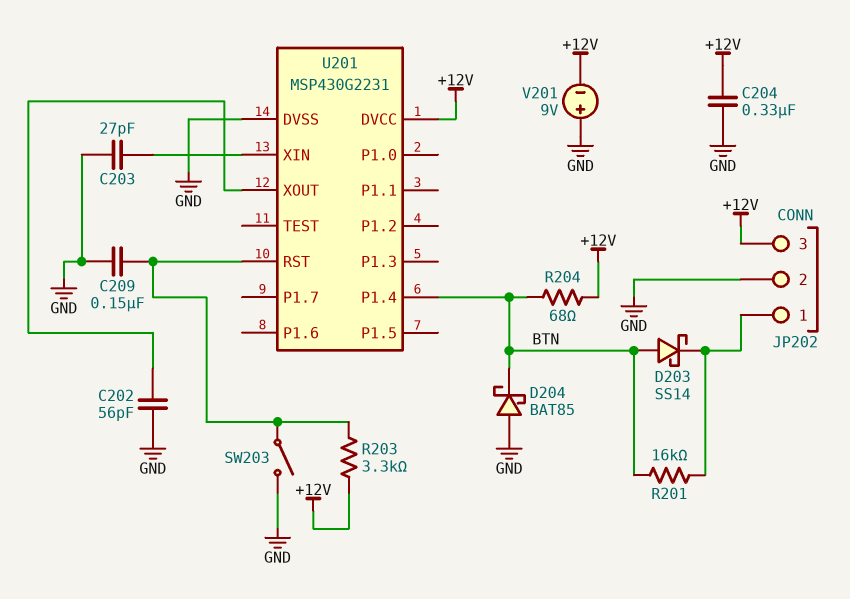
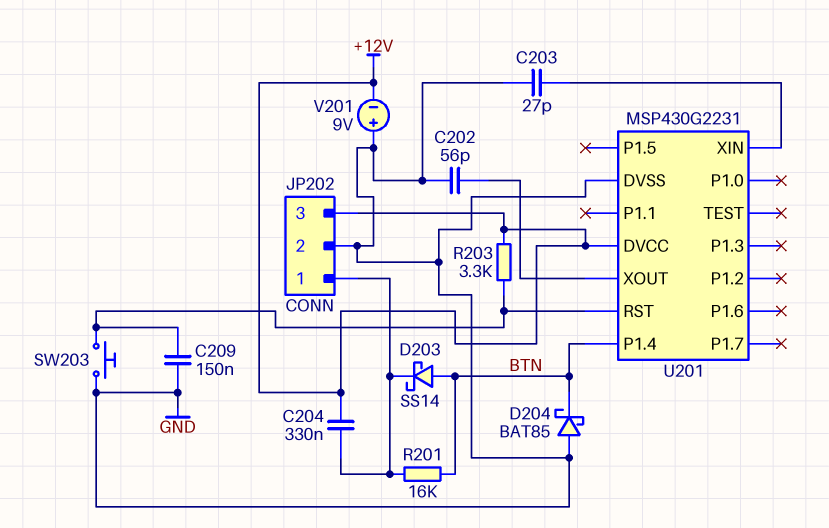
C204: 330nF (+12V, GND) -> 330nF (+12V, JP202/1)
R204: 68 (+12V, BTN) -> none
SW203: switch (GND, U201/RST) -> button (GND, U201/RST)

